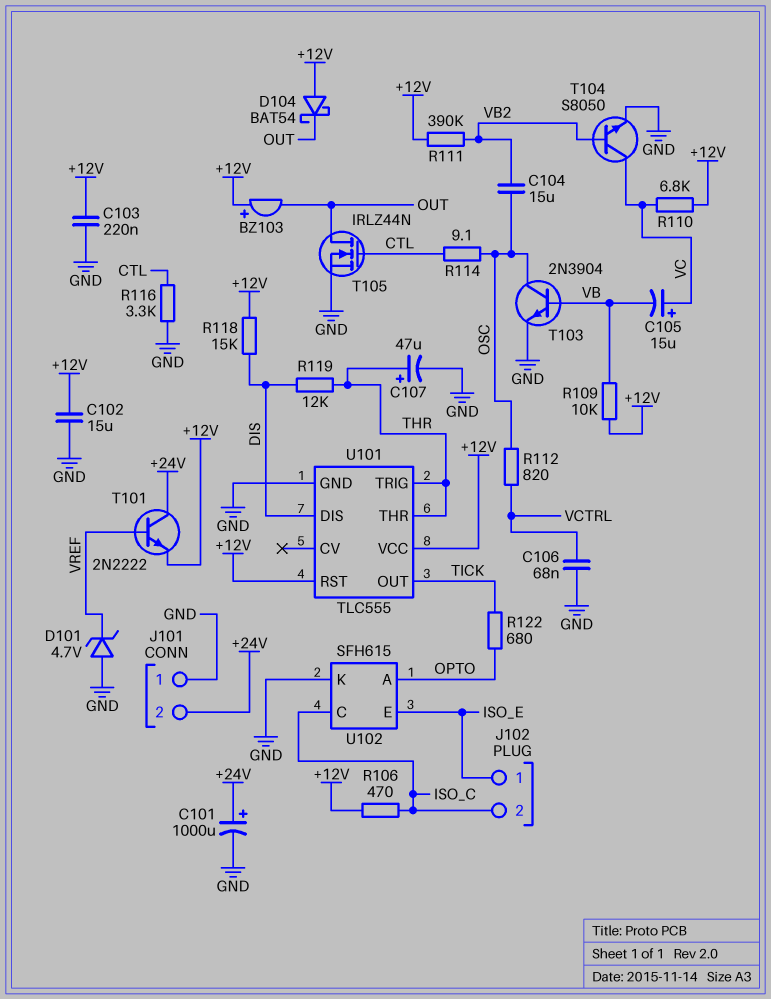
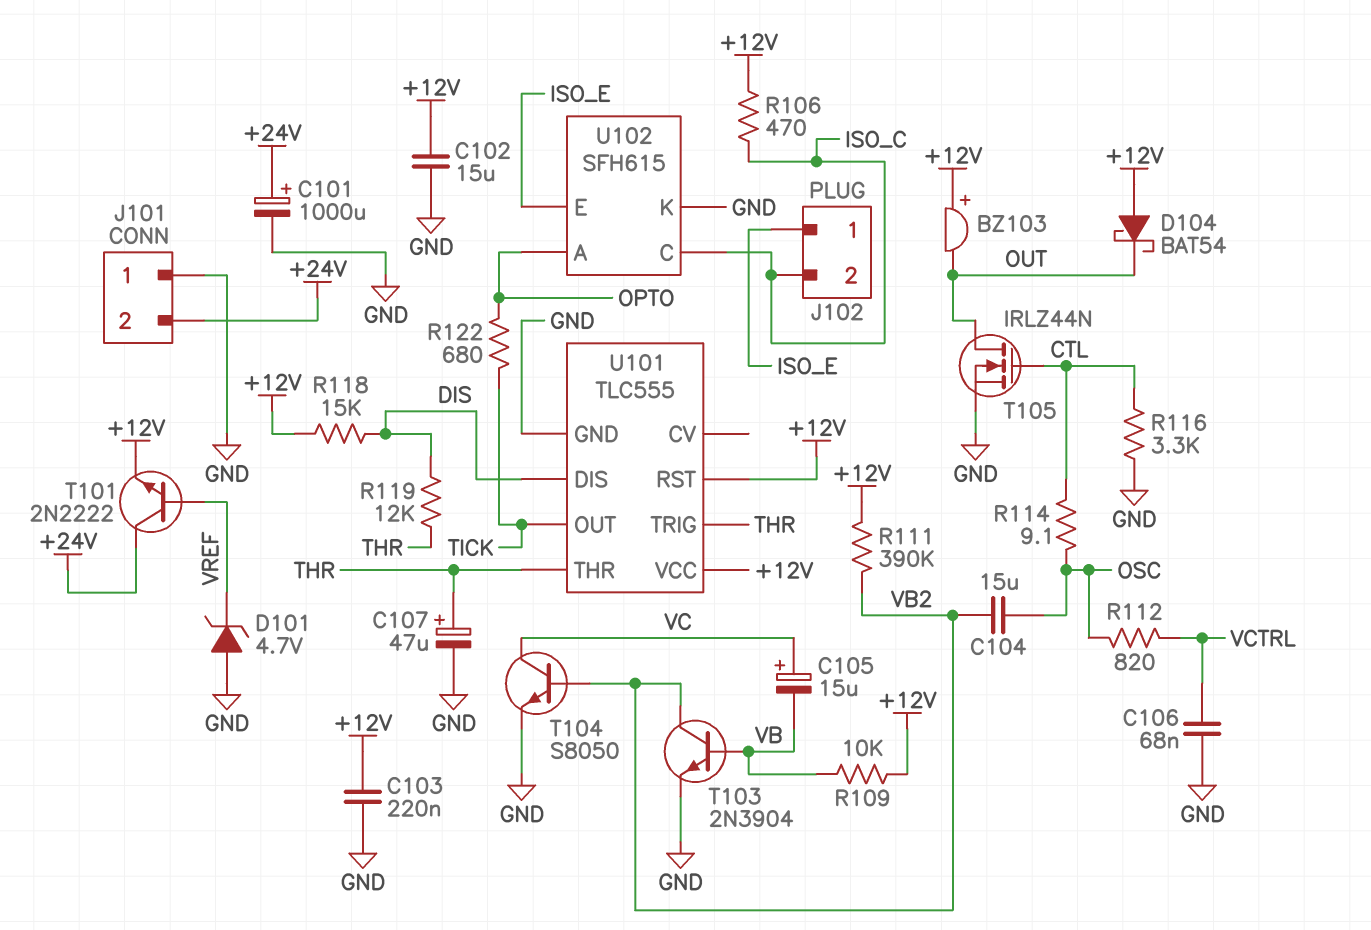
R110: 6.8k (+12V, VC) -> none
T103: NPN 2N3904 (B VB, C OSC, E GND) -> NPN 2N3904 (B VB, C VB2, E GND)

